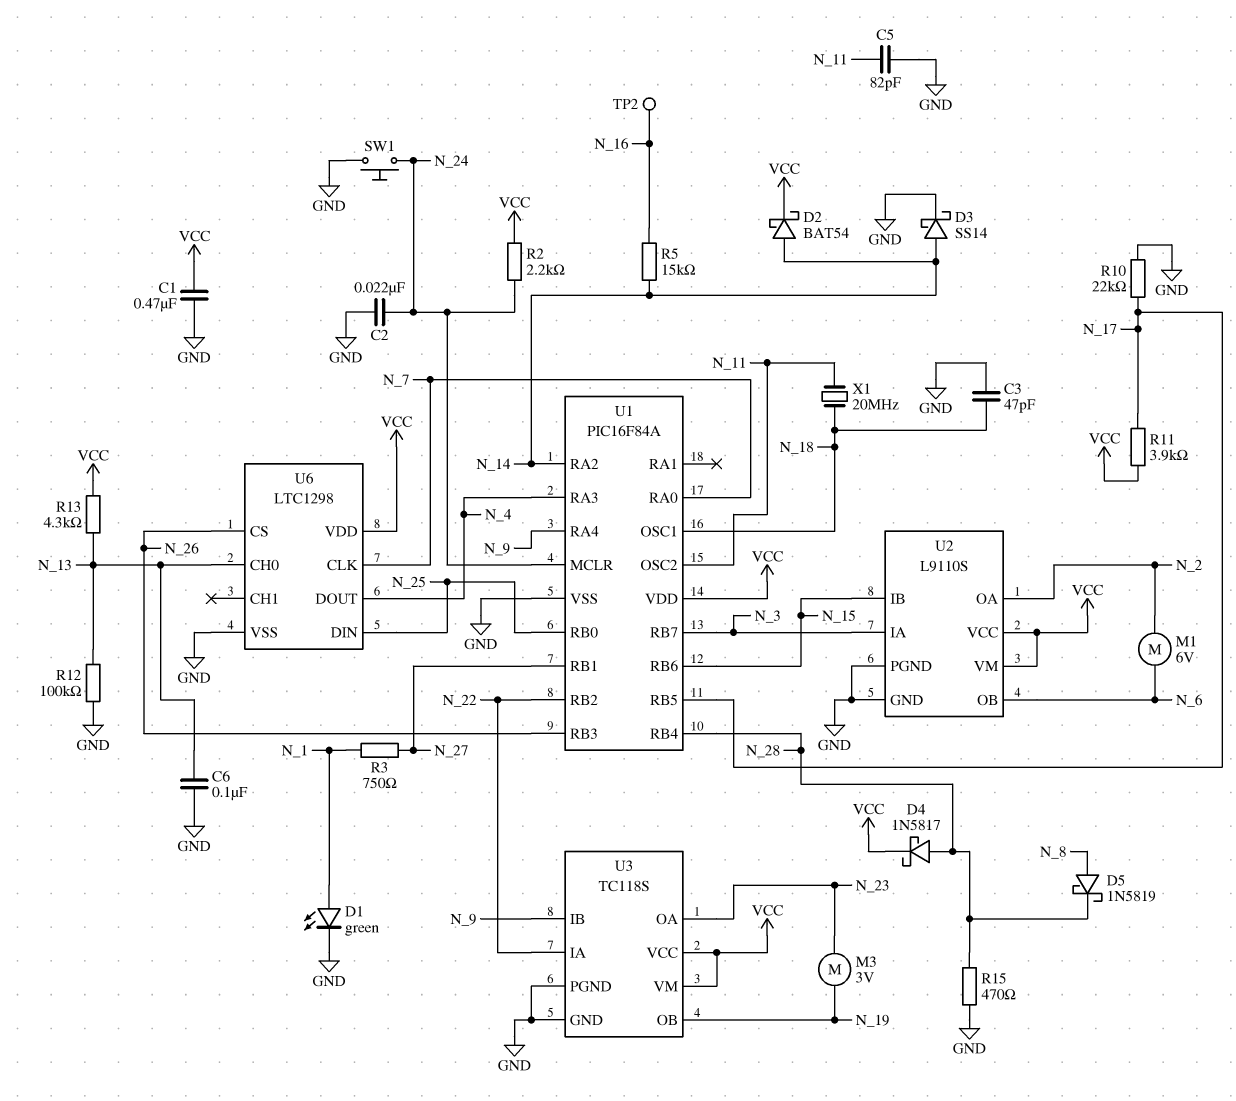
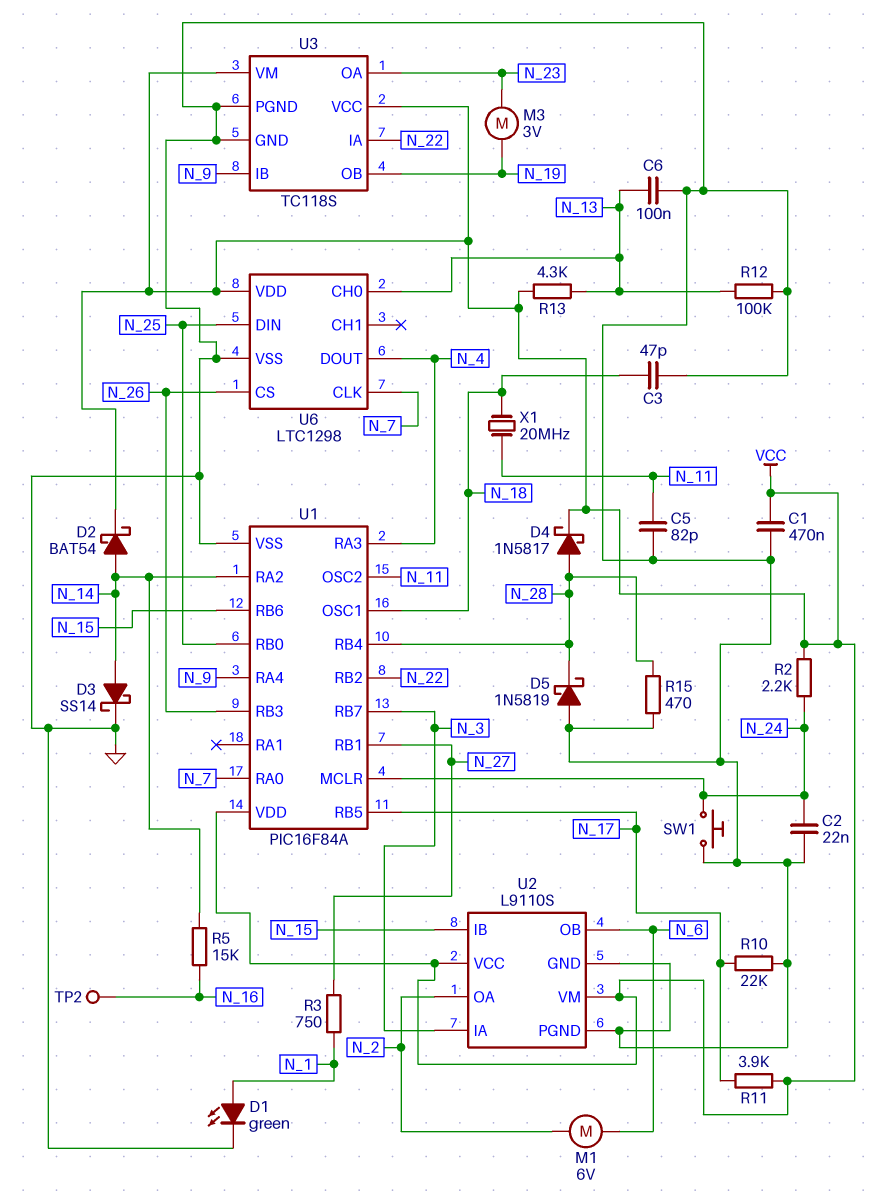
D5: schottky 1N5819 (A N_8, K N_28) -> schottky 1N5819 (A GND, K N_28)

